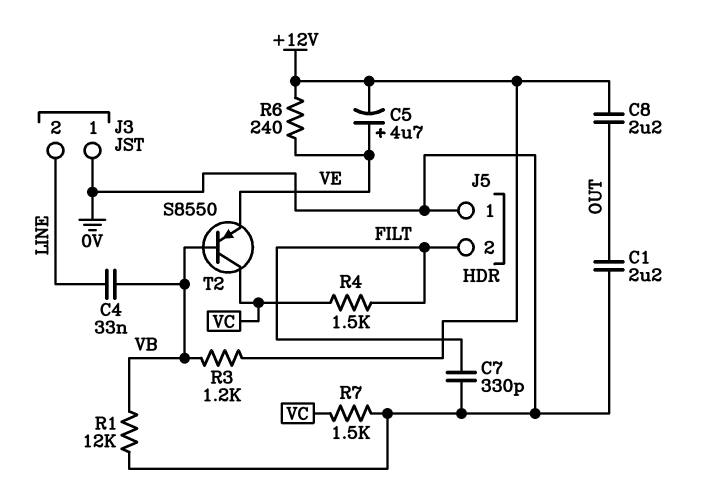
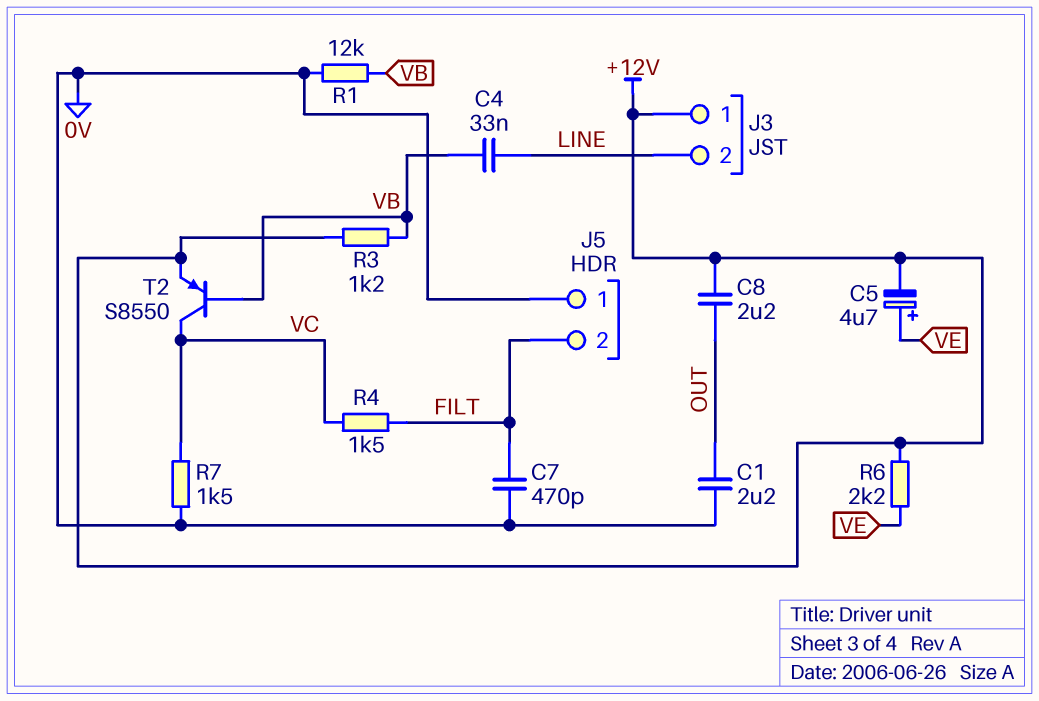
C7: 330pF (0V, FILT) -> 470pF (0V, FILT)
J3 pin 1: 0V -> +12V
R6: 240 (+12V, VE) -> 2.2k (+12V, VE)
T2: PNP S8550 (B VB, C VC, E VE) -> PNP S8550 (B VB, C VC, E +12V)

